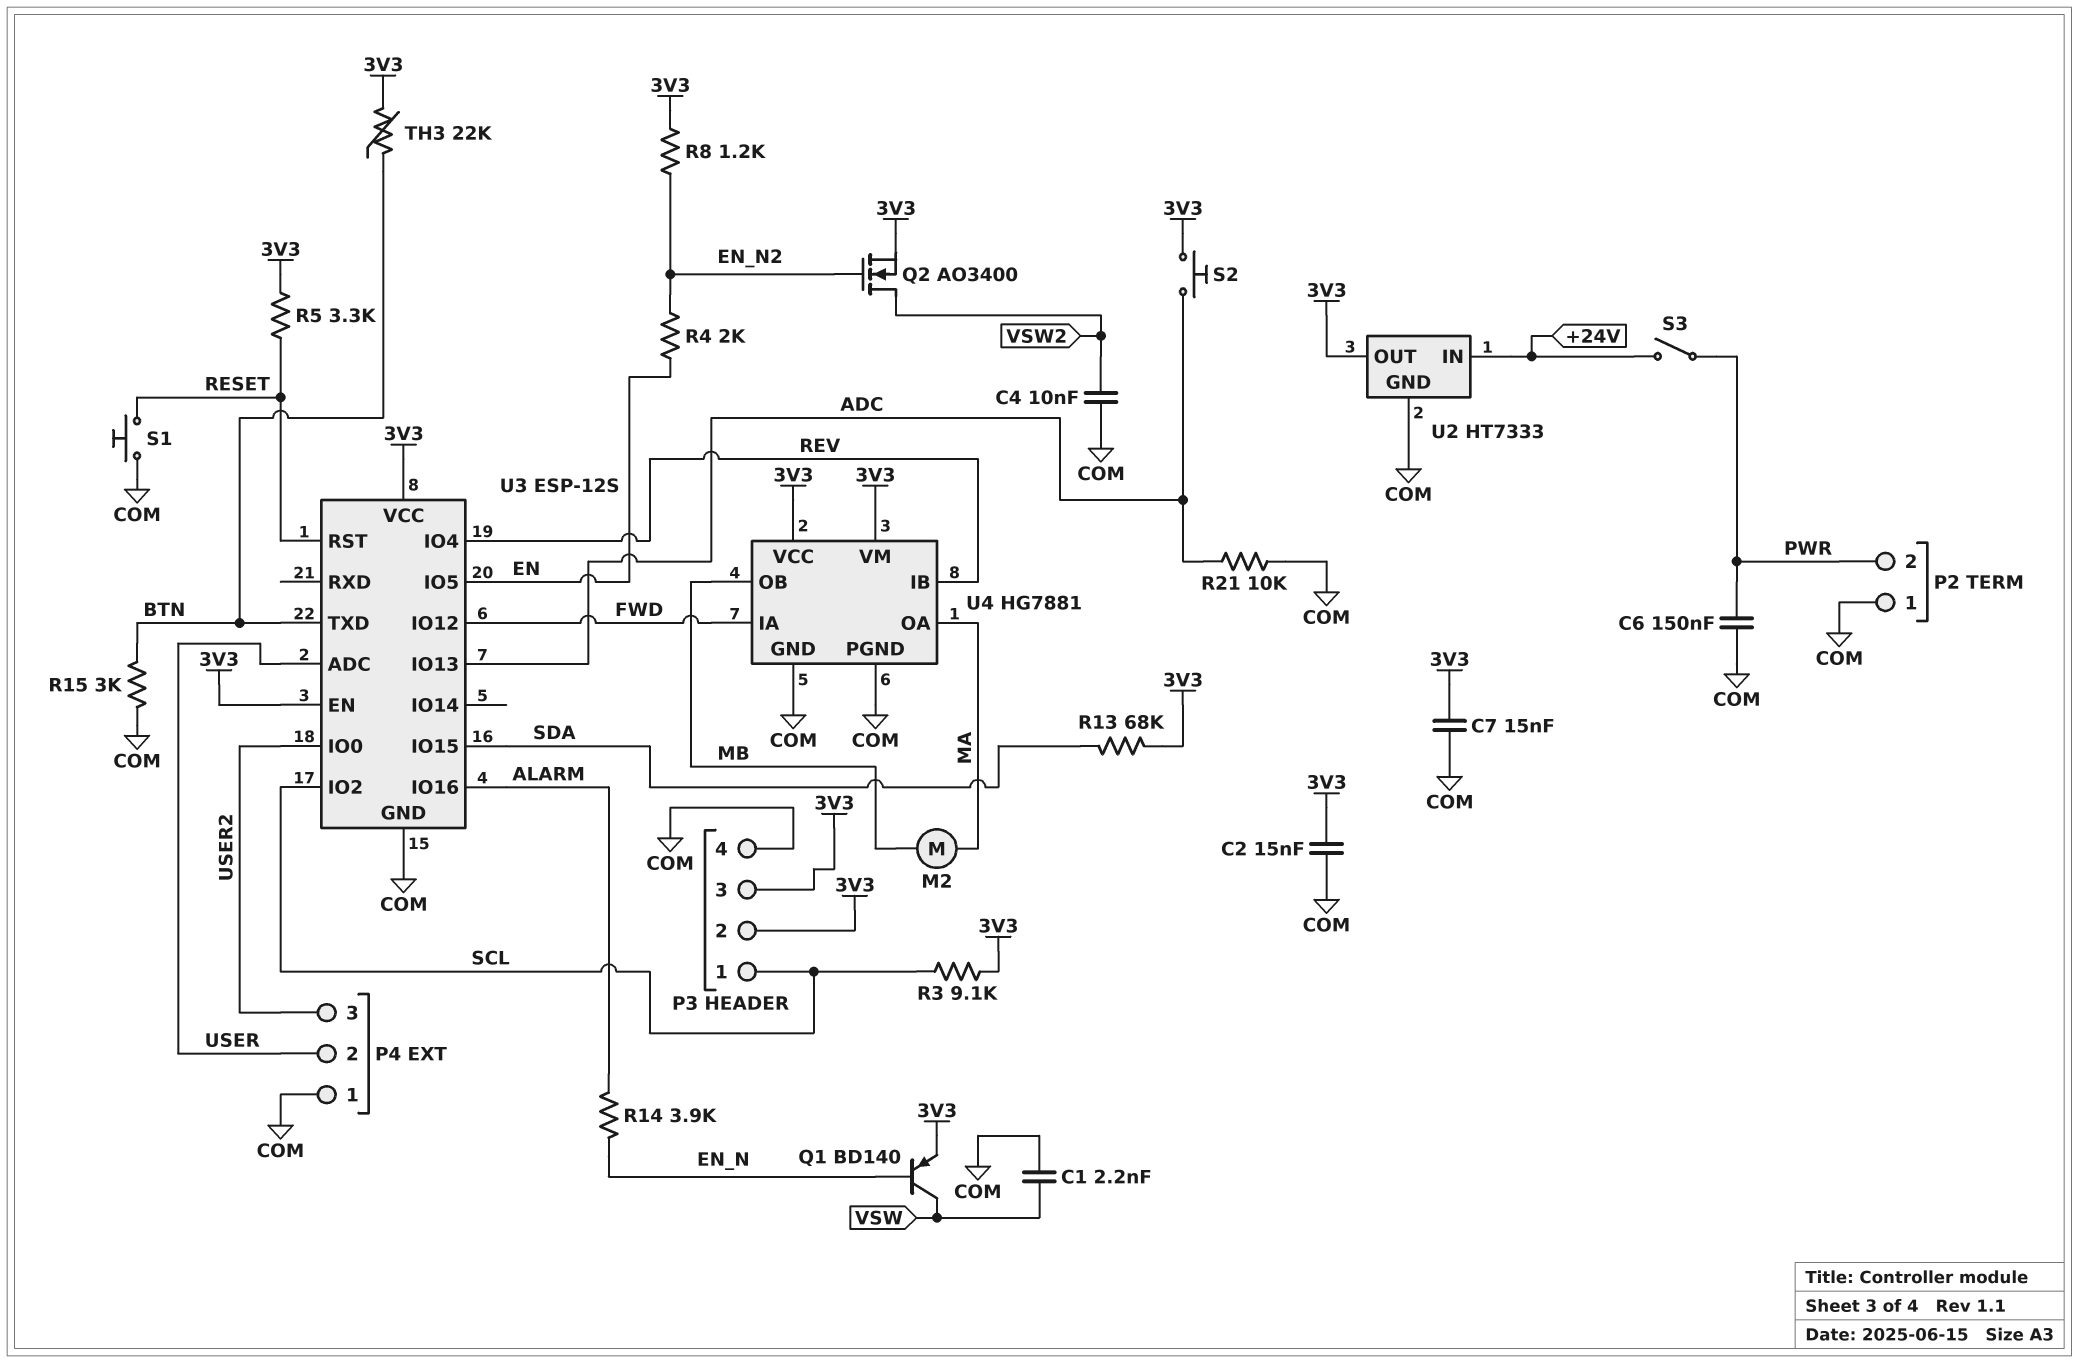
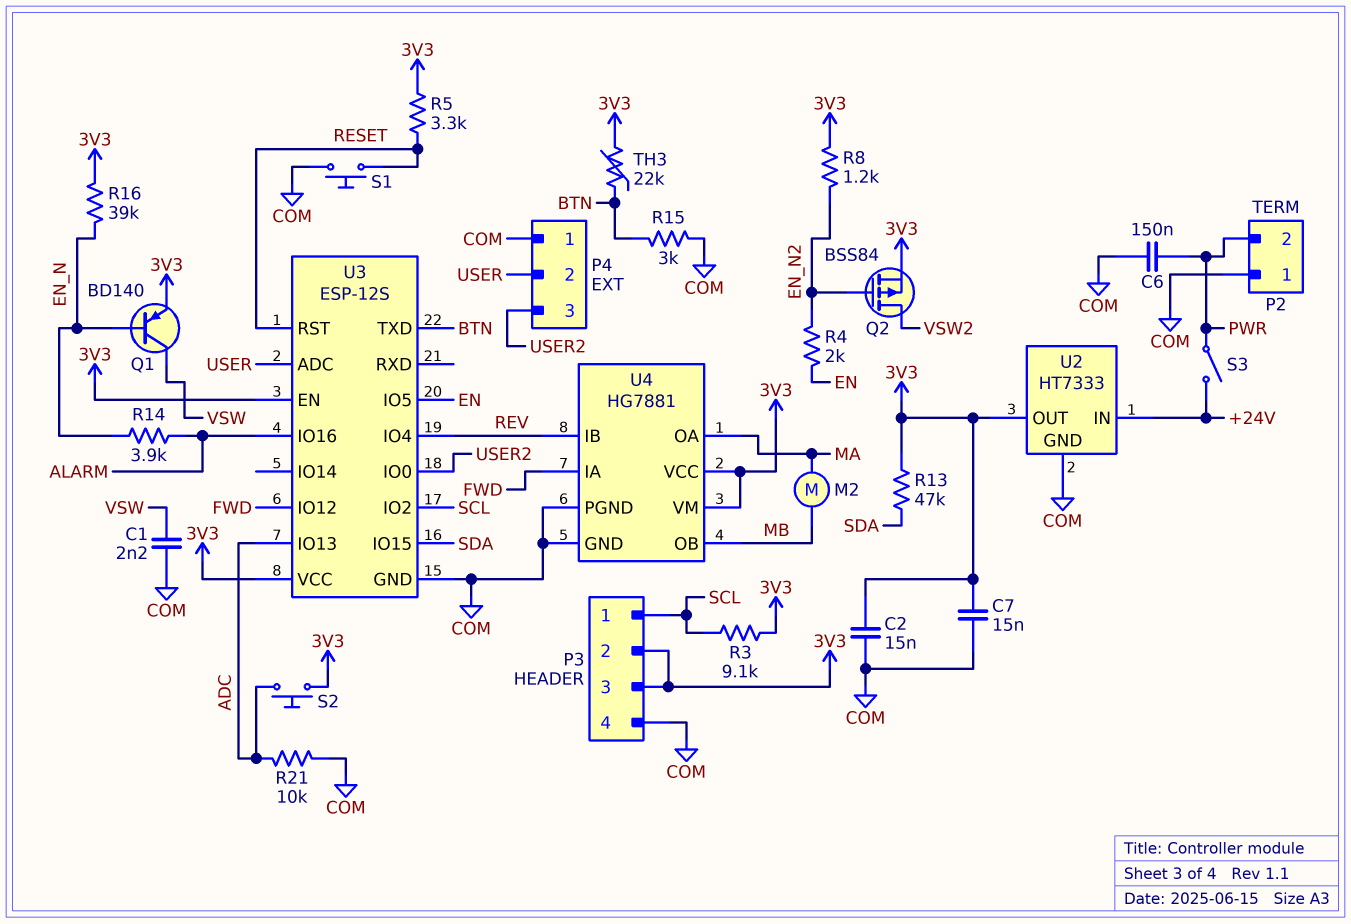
C4: 10nF (COM, VSW2) -> none
Q2: NMOS AO3400 (G EN_N2, D VSW2, S 3V3) -> PMOS BSS84 (G EN_N2, D VSW2, S 3V3)
R13: 68k (3V3, SDA) -> 47k (3V3, SDA)
R16: none -> 39k (3V3, EN_N)

